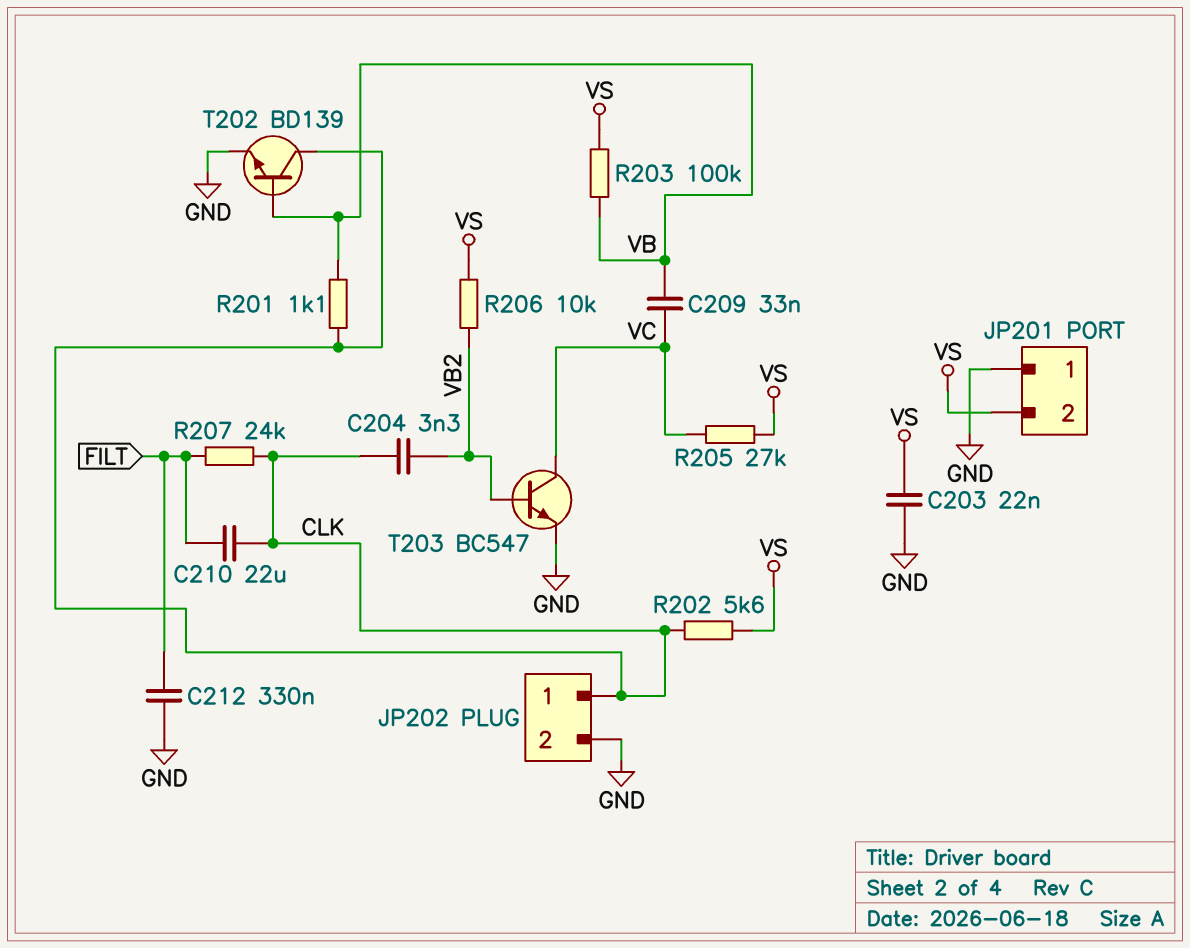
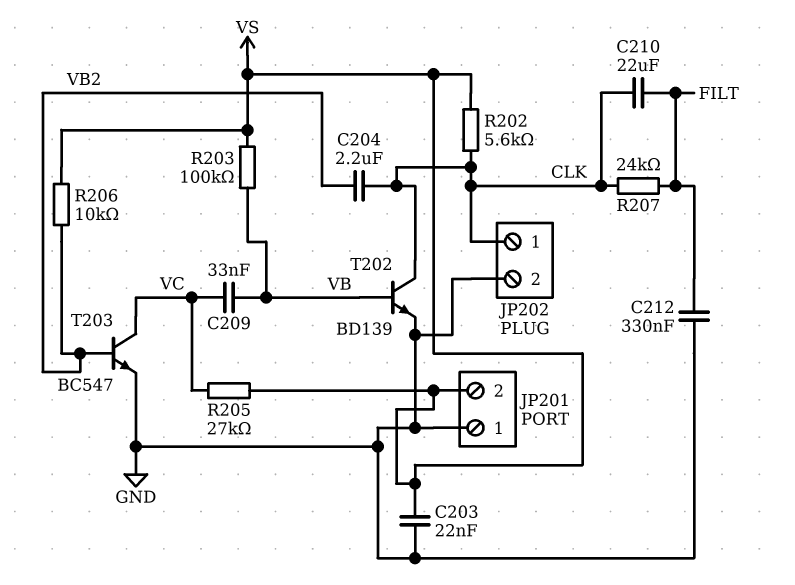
C204: 3.3nF (CLK, VB2) -> 2.2uF (CLK, VB2)
R201: 1.1k (CLK, VB) -> none

